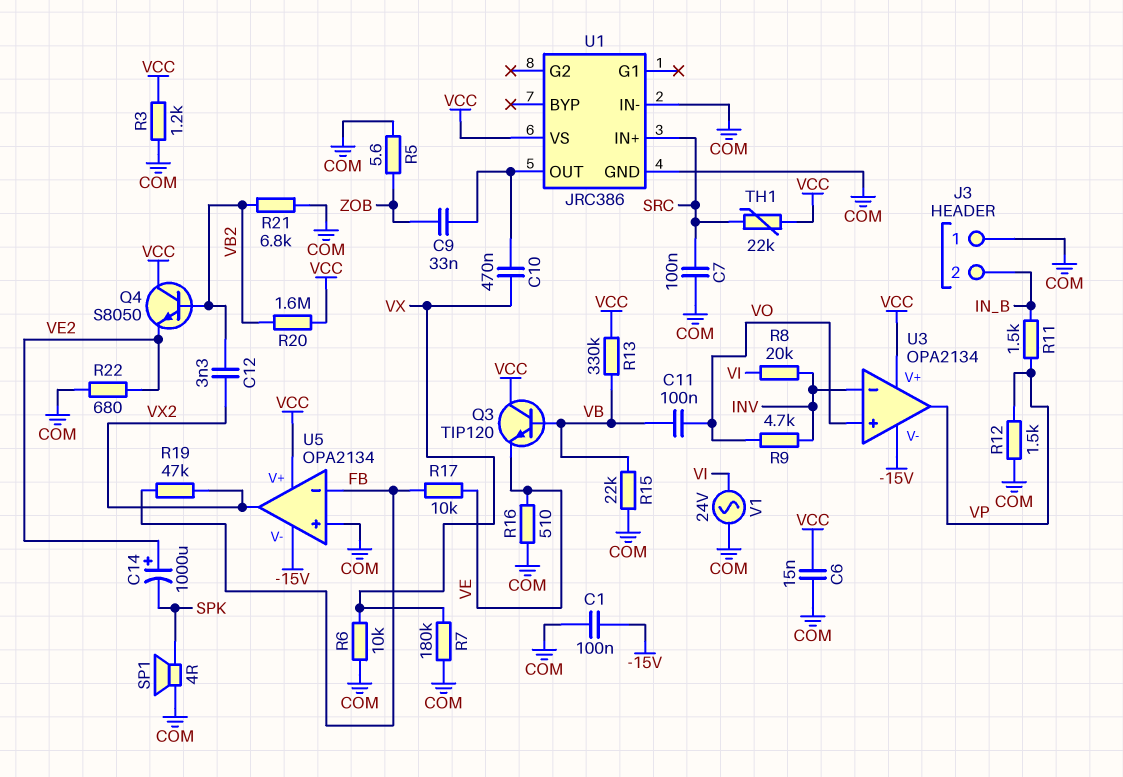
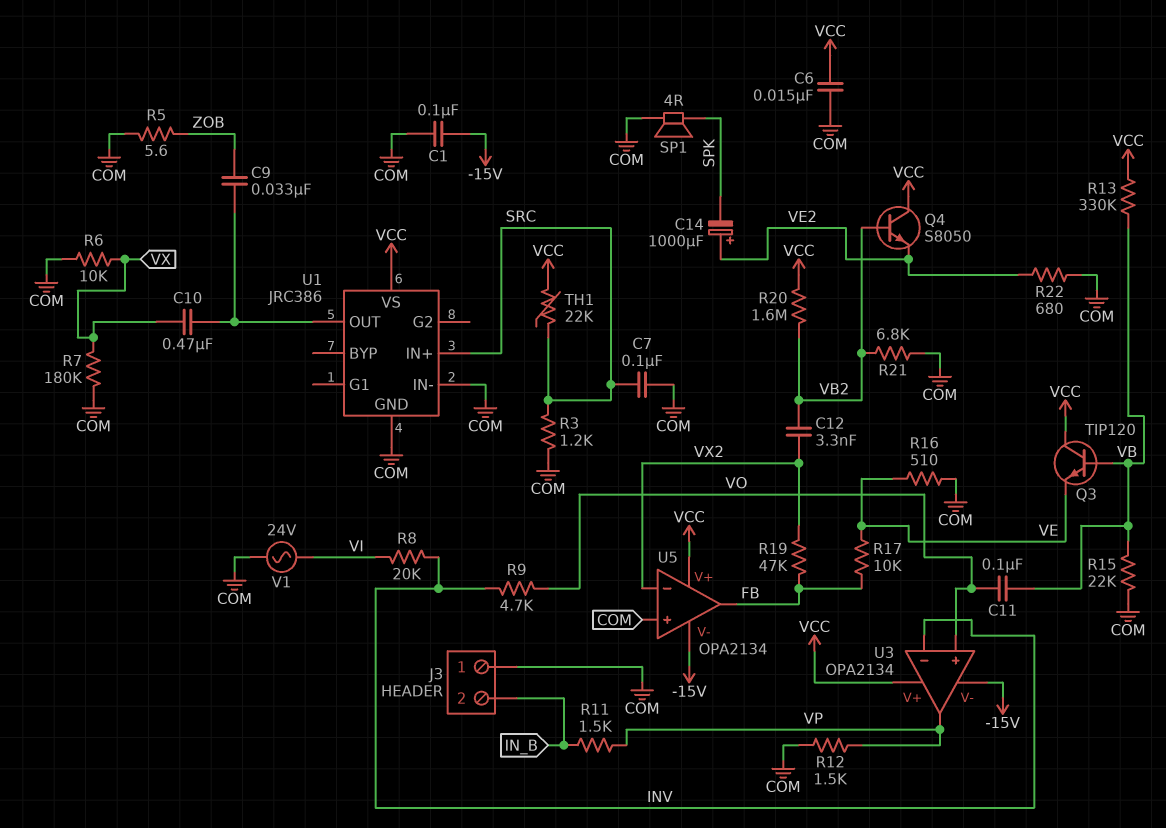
R3: 1.2k (COM, VCC) -> 1.2k (COM, SRC)
U5 pin in-: FB -> VX2
U5 pin out: VX2 -> FB

